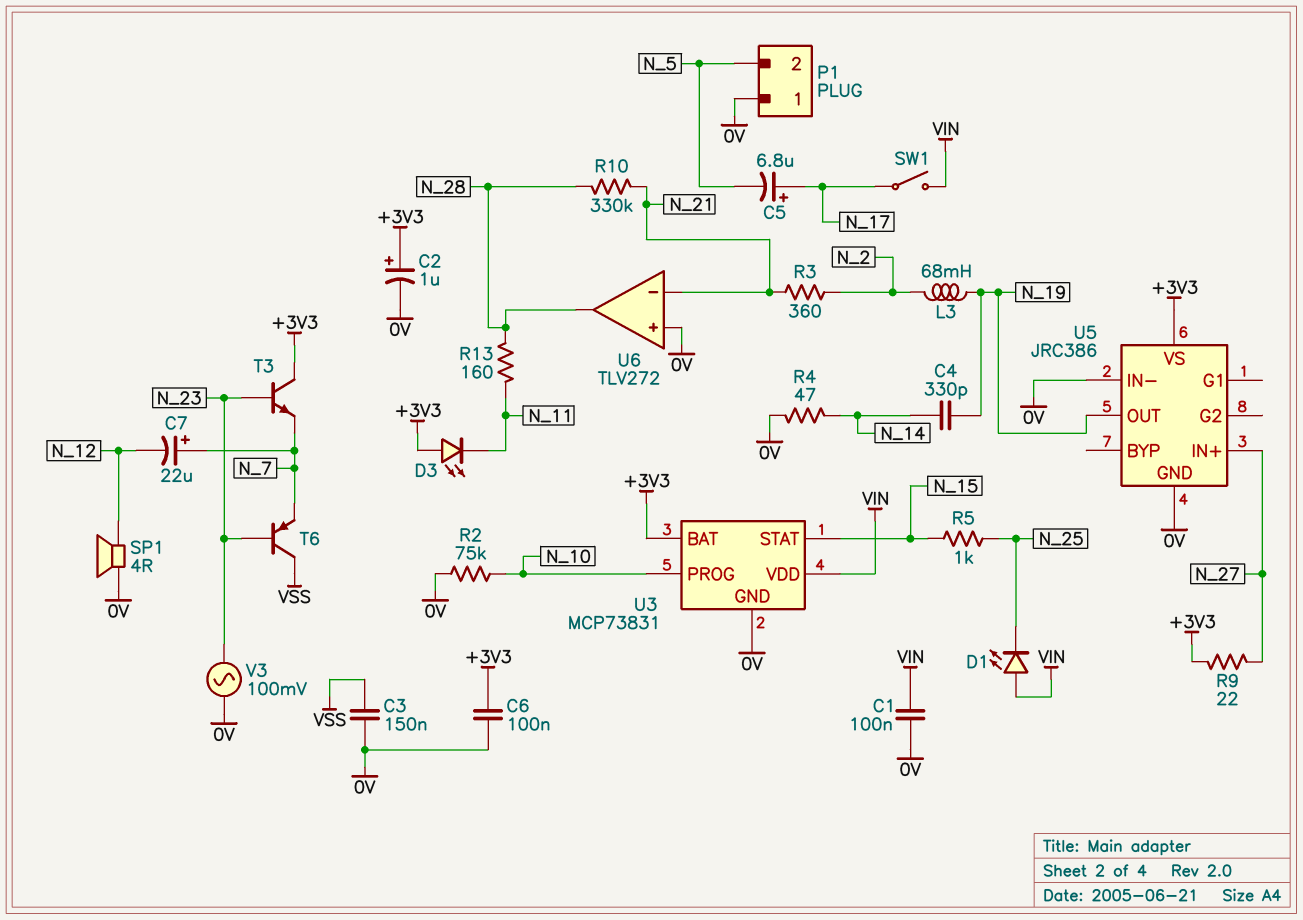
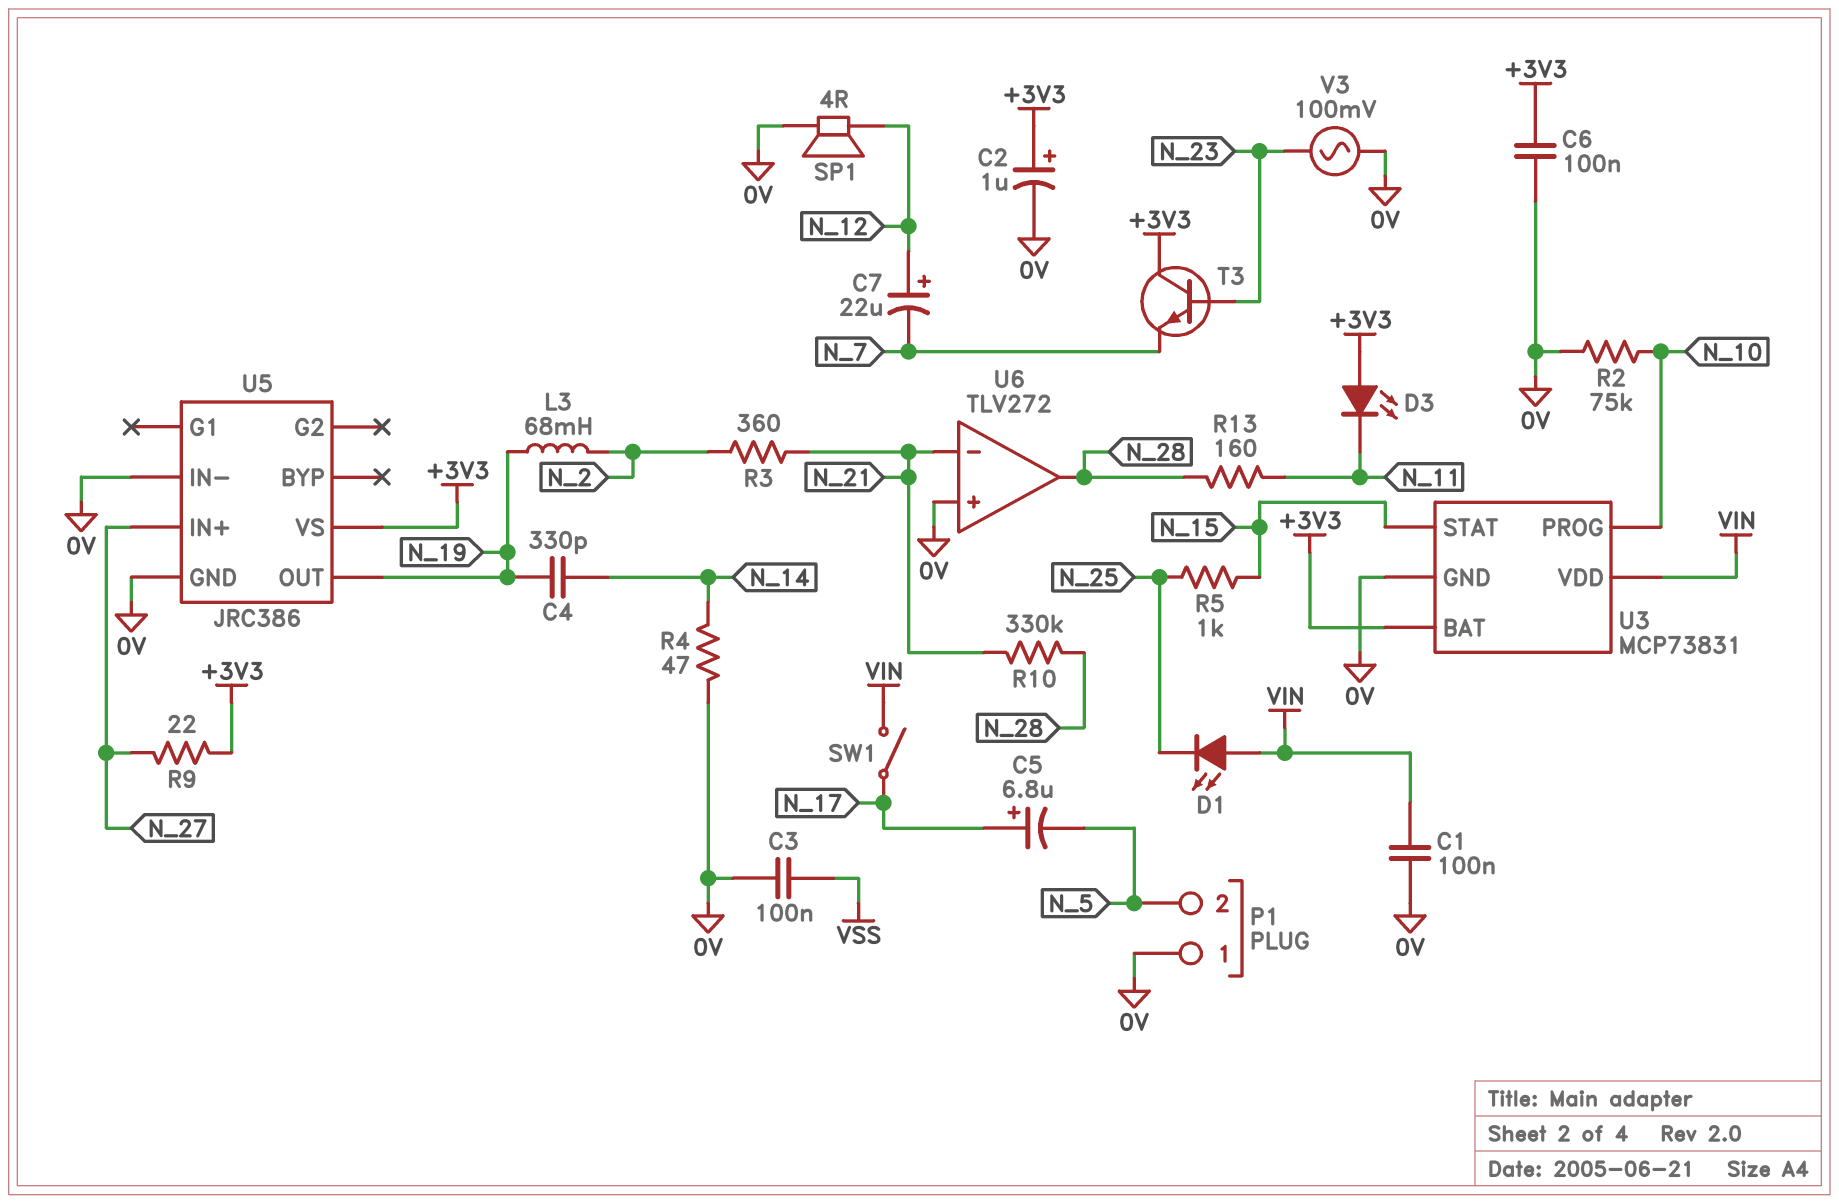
C3: 150nF (0V, VSS) -> 100nF (0V, VSS)
C7: 22uF (plus N_7, minus N_12) -> 22uF (plus N_12, minus N_7)
T6: PNP (B N_23, C VSS, E N_7) -> none

